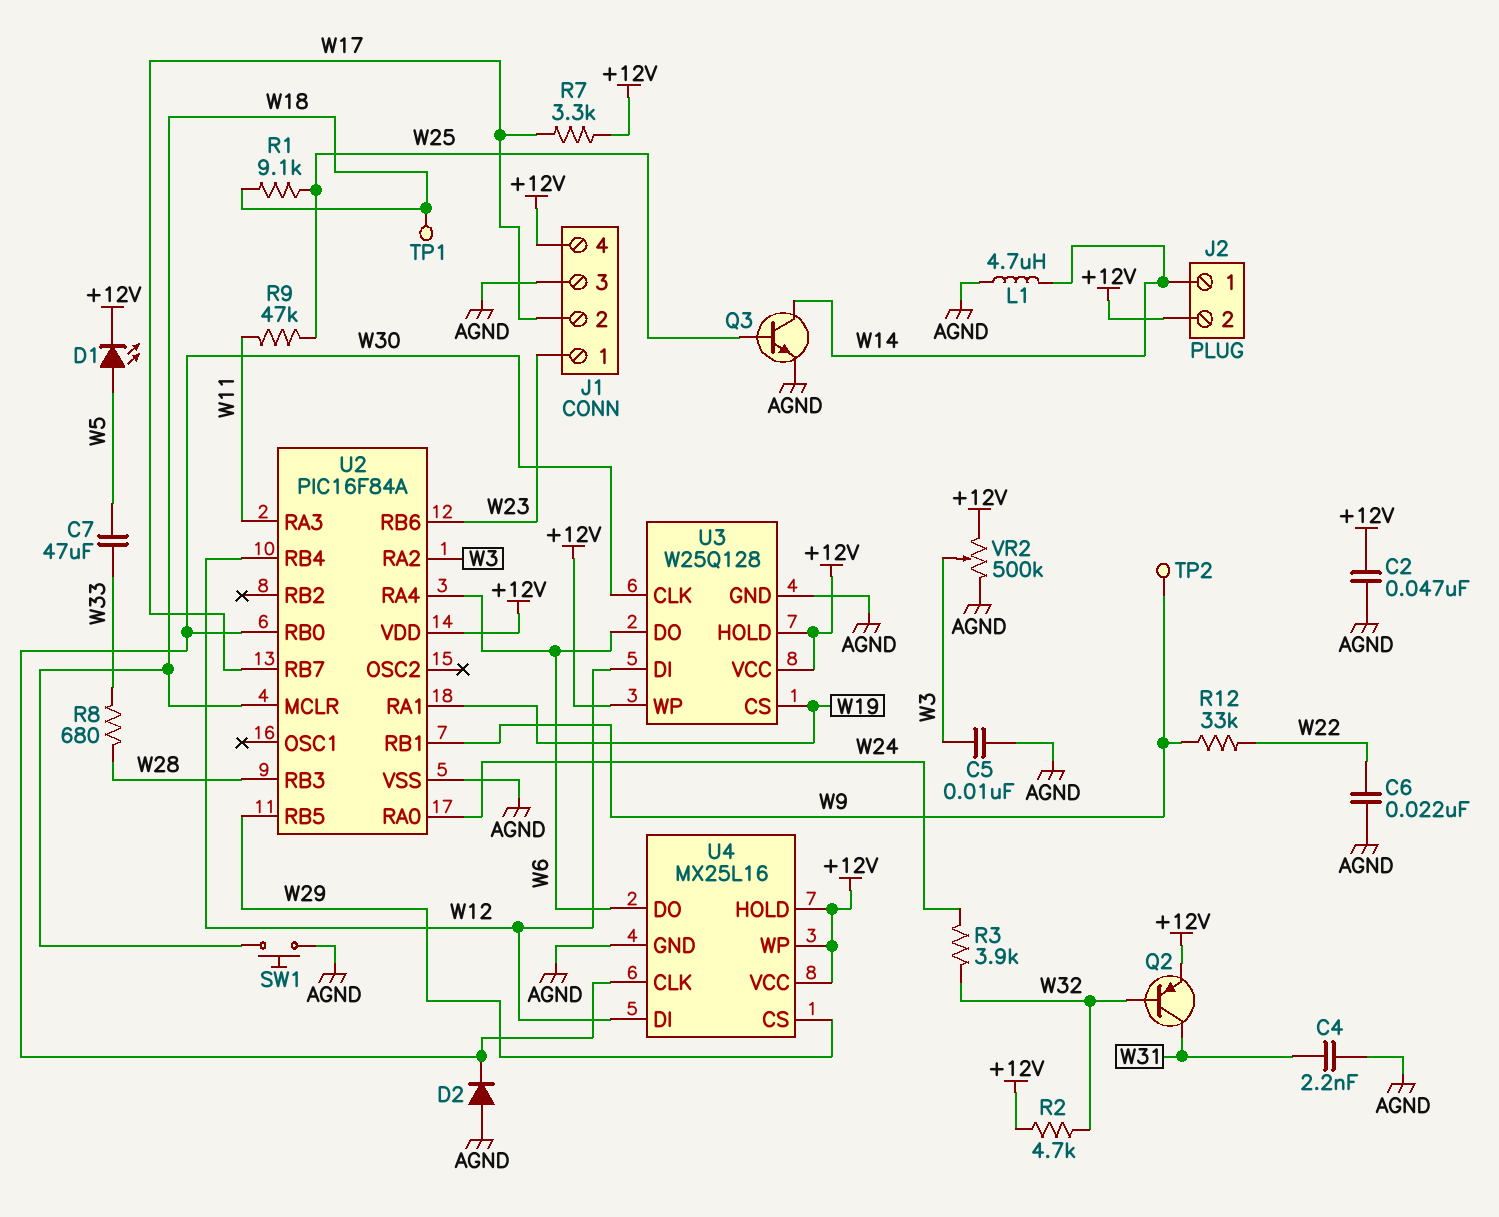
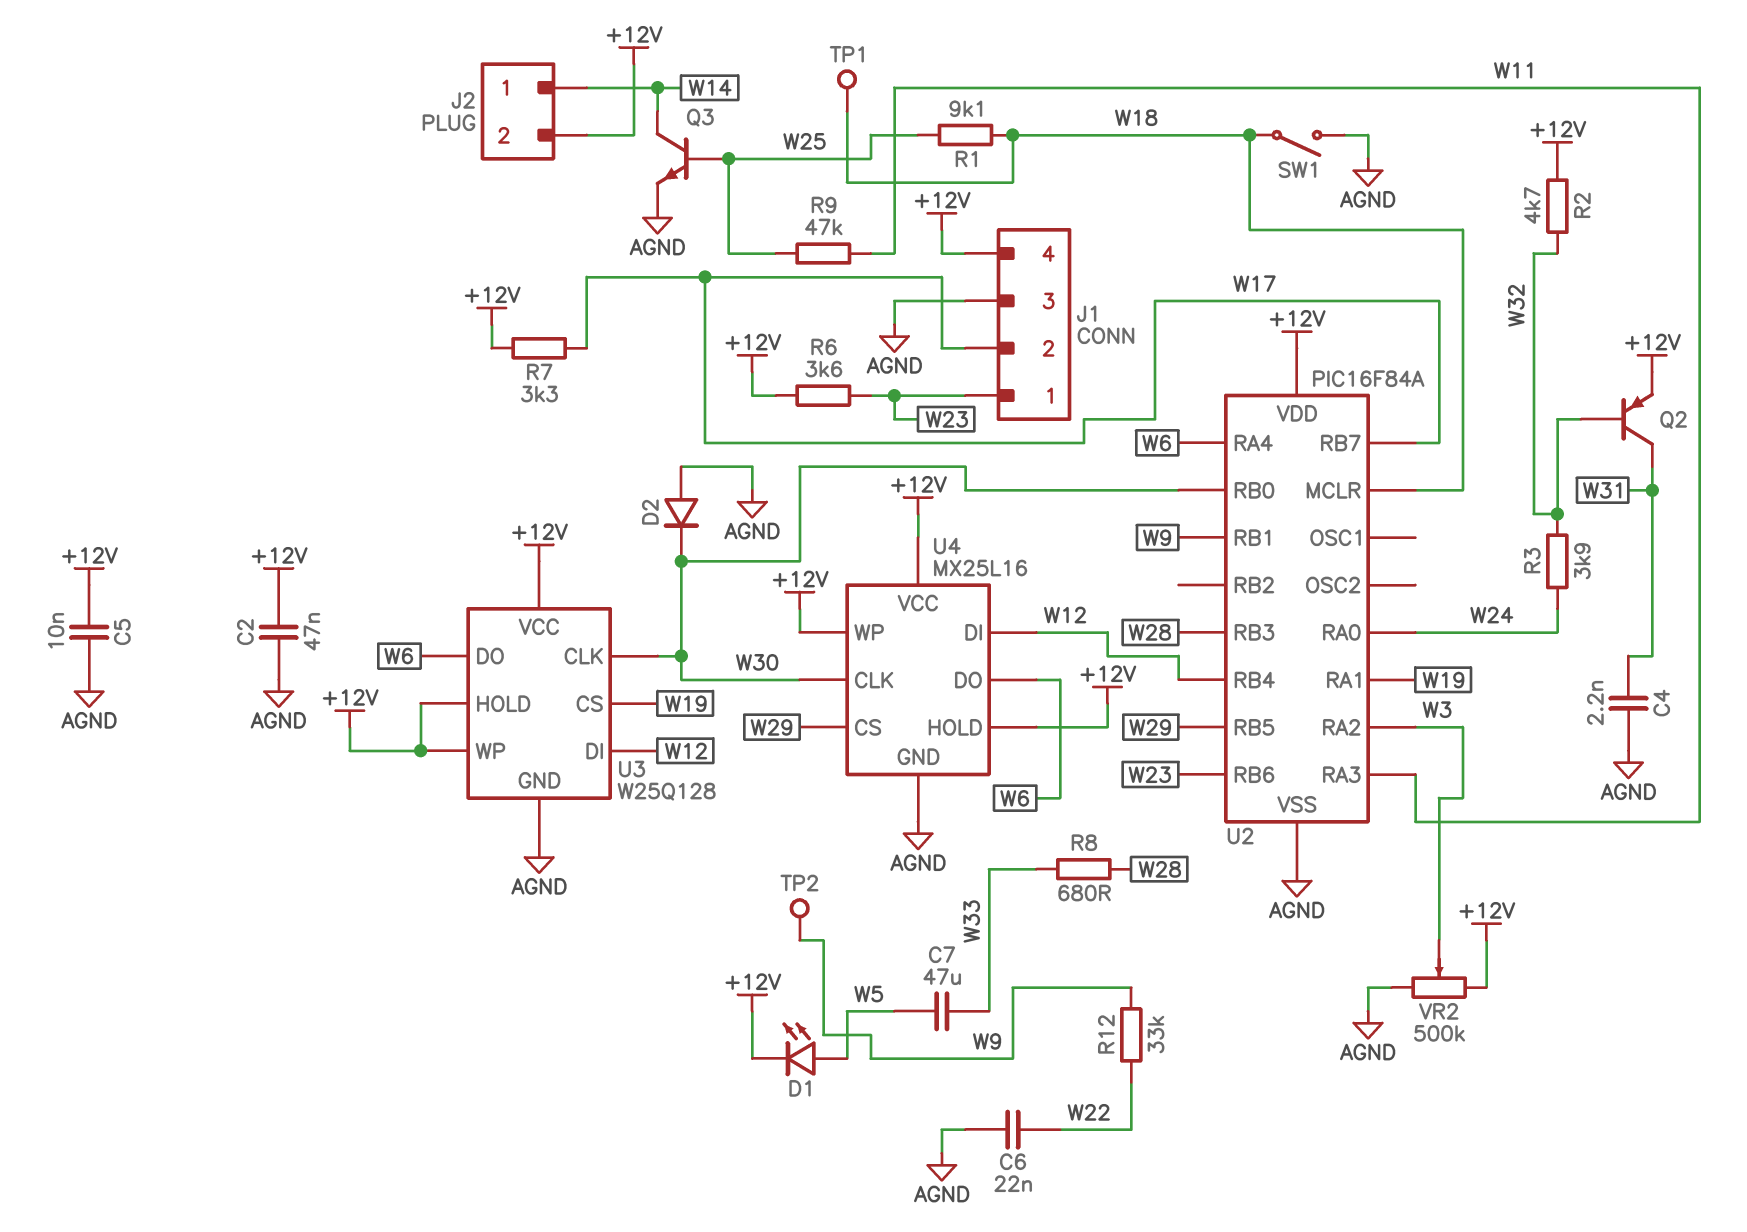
C5: 10nF (AGND, W3) -> 10nF (+12V, AGND)
L1: 4.7uH (AGND, W14) -> none
R6: none -> 3.6k (+12V, W23)
SW1: button (AGND, W18) -> switch (AGND, W18)

